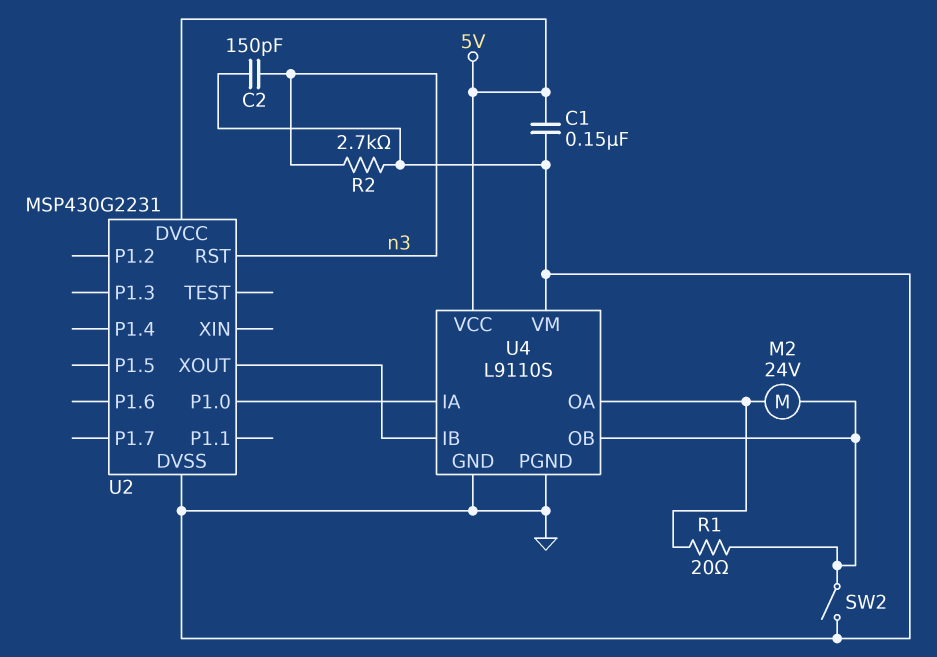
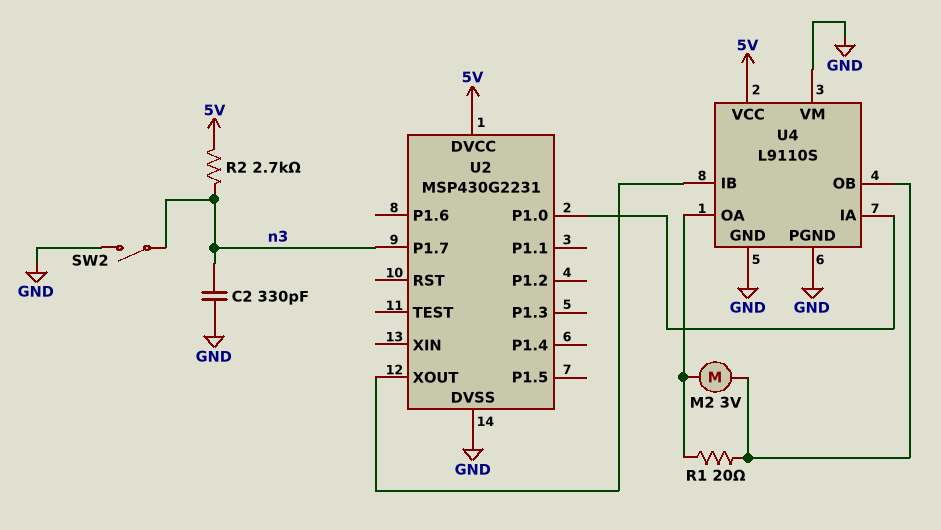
C1: 150nF (5V, GND) -> none
C2: 150pF (GND, n3) -> 330pF (GND, n3)
M2: motor 24V (U4/OA, U4/OB) -> motor 3V (U4/OA, U4/OB)
R2: 2.7k (GND, n3) -> 2.7k (5V, n3)
SW2: switch (GND, U4/OB) -> switch (GND, n3)
U2 pin P1.7: none -> n3
U2 pin RST: n3 -> none

